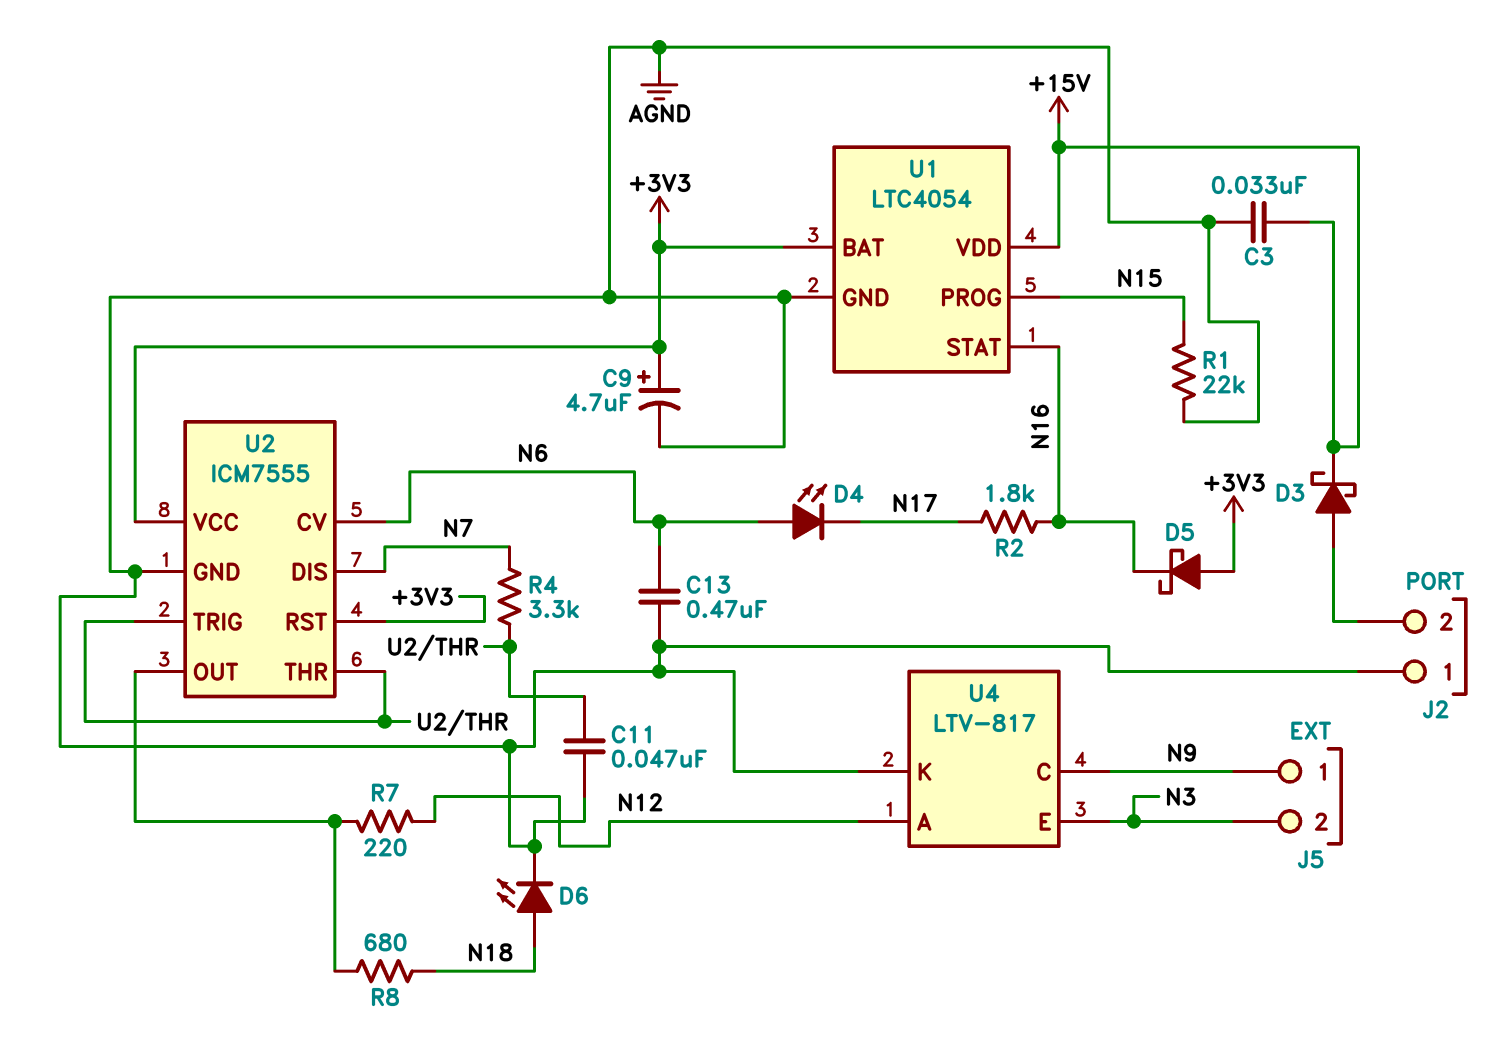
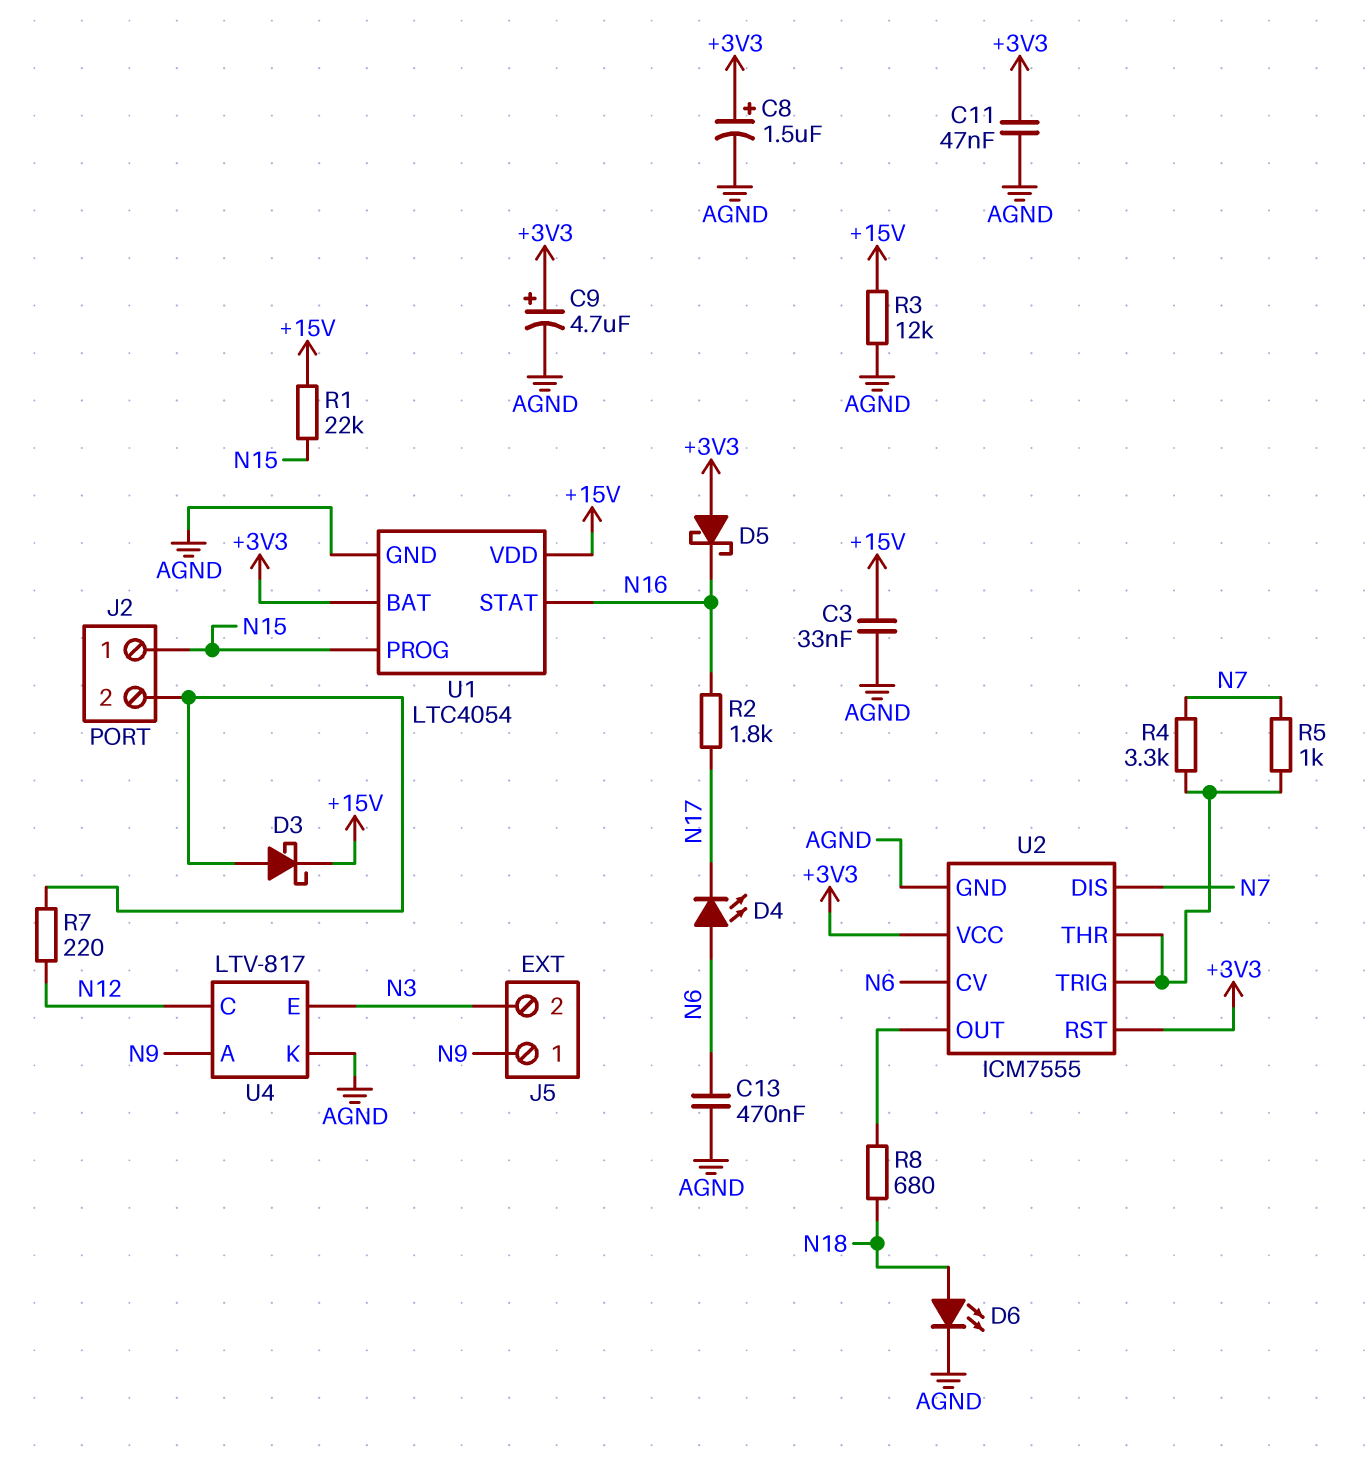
C8: none -> 1.5uF (plus +3V3, minus AGND)
C11: 47nF (AGND, U2/THR) -> 47nF (+3V3, AGND)
J2 pin 1: AGND -> N15
R1: 22k (AGND, N15) -> 22k (+15V, N15)
R3: none -> 12k (+15V, AGND)
R5: none -> 1k (N7, U2/THR)
R7: 220 (N12, U2/OUT) -> 220 (J2/2, N12)
U4 pin A: N12 -> N9
U4 pin C: N9 -> N12

